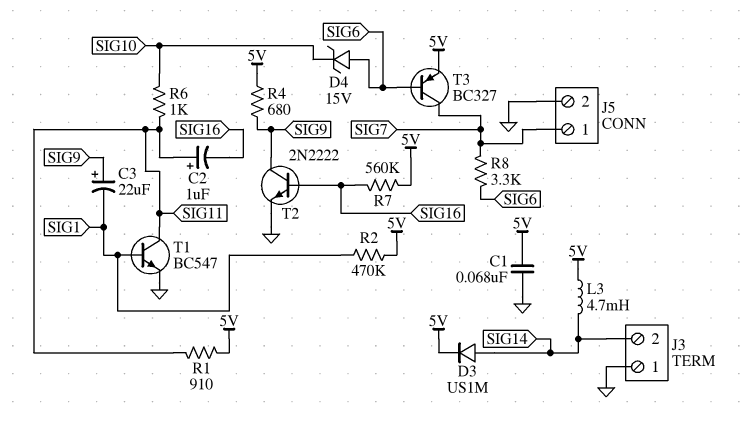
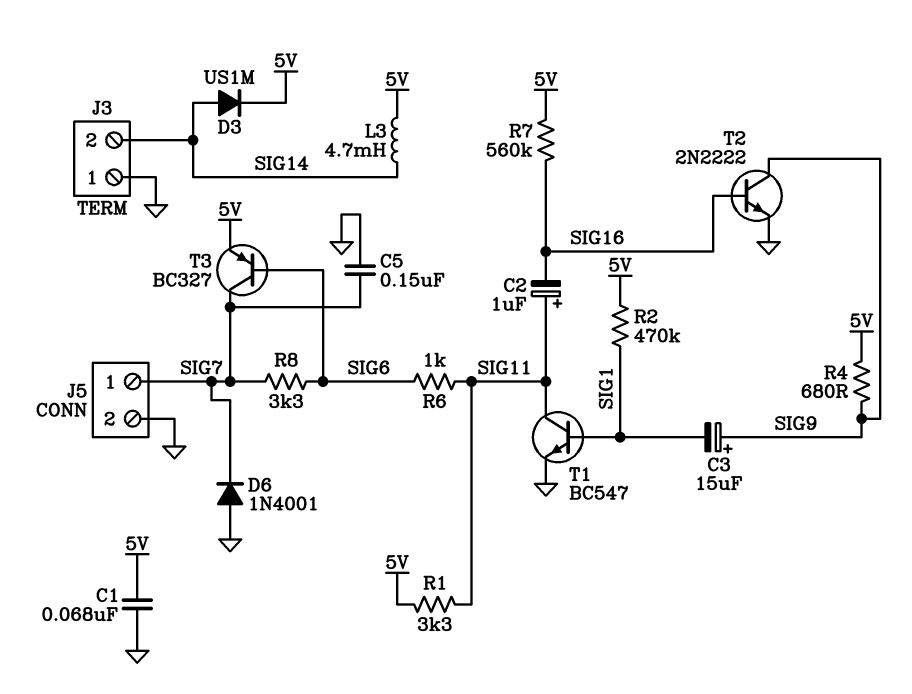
C3: 22uF (plus SIG9, minus SIG1) -> 15uF (plus SIG9, minus SIG1)
C5: none -> 150nF (GND, SIG7)
D4: zener 15V (A SIG6, K SIG10) -> none
D6: none -> diode 1N4001 (A GND, K SIG7)
R1: 910 (5V, SIG11) -> 3.3k (5V, SIG11)
R6: 1k (SIG10, SIG11) -> 1k (SIG6, SIG11)

